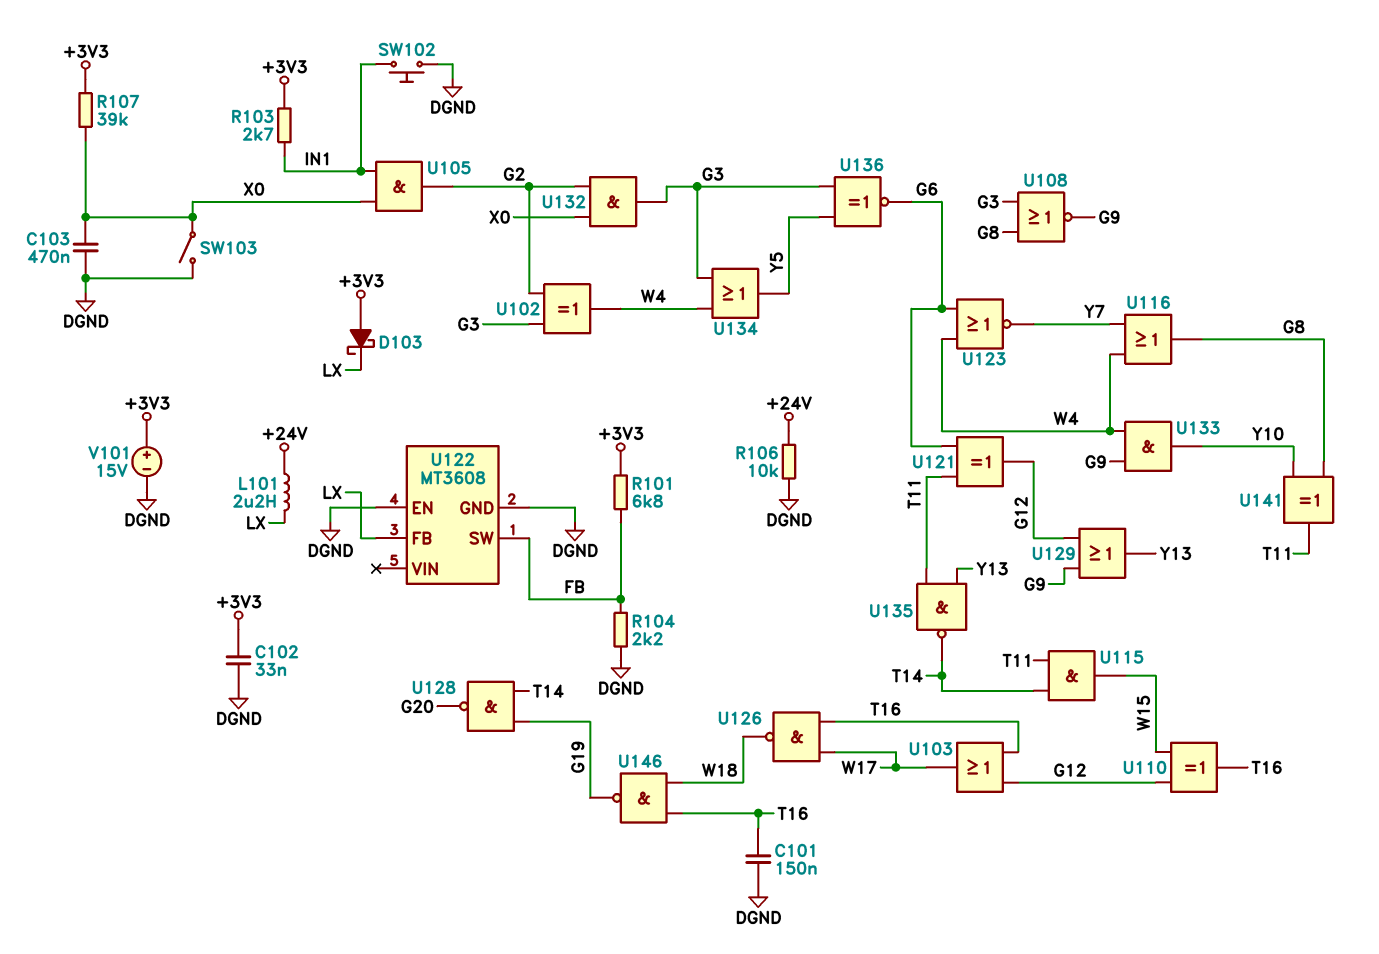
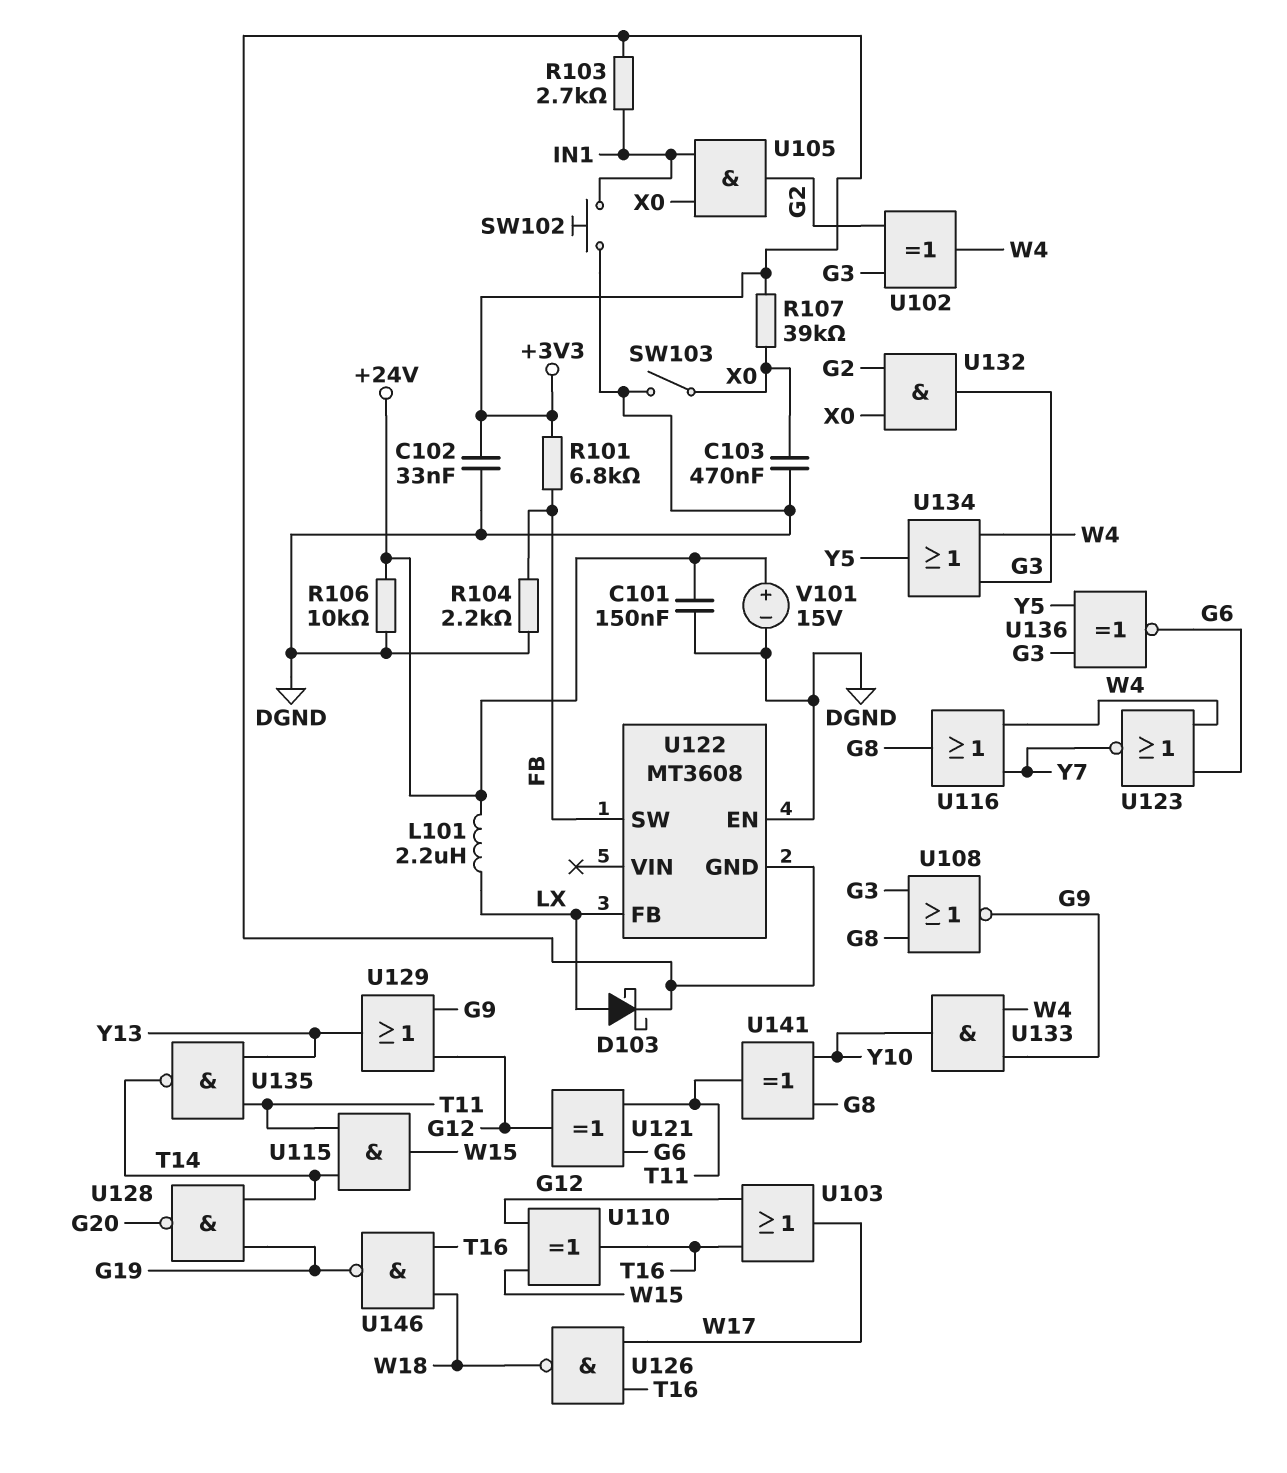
C101: 150nF (DGND, T16) -> 150nF (+24V, DGND)
D103: schottky (A +3V3, K LX) -> schottky (A LX, K +3V3)
U122 pin GND: DGND -> +3V3
V101: 15V (plus +3V3, minus DGND) -> 15V (plus +24V, minus DGND)

